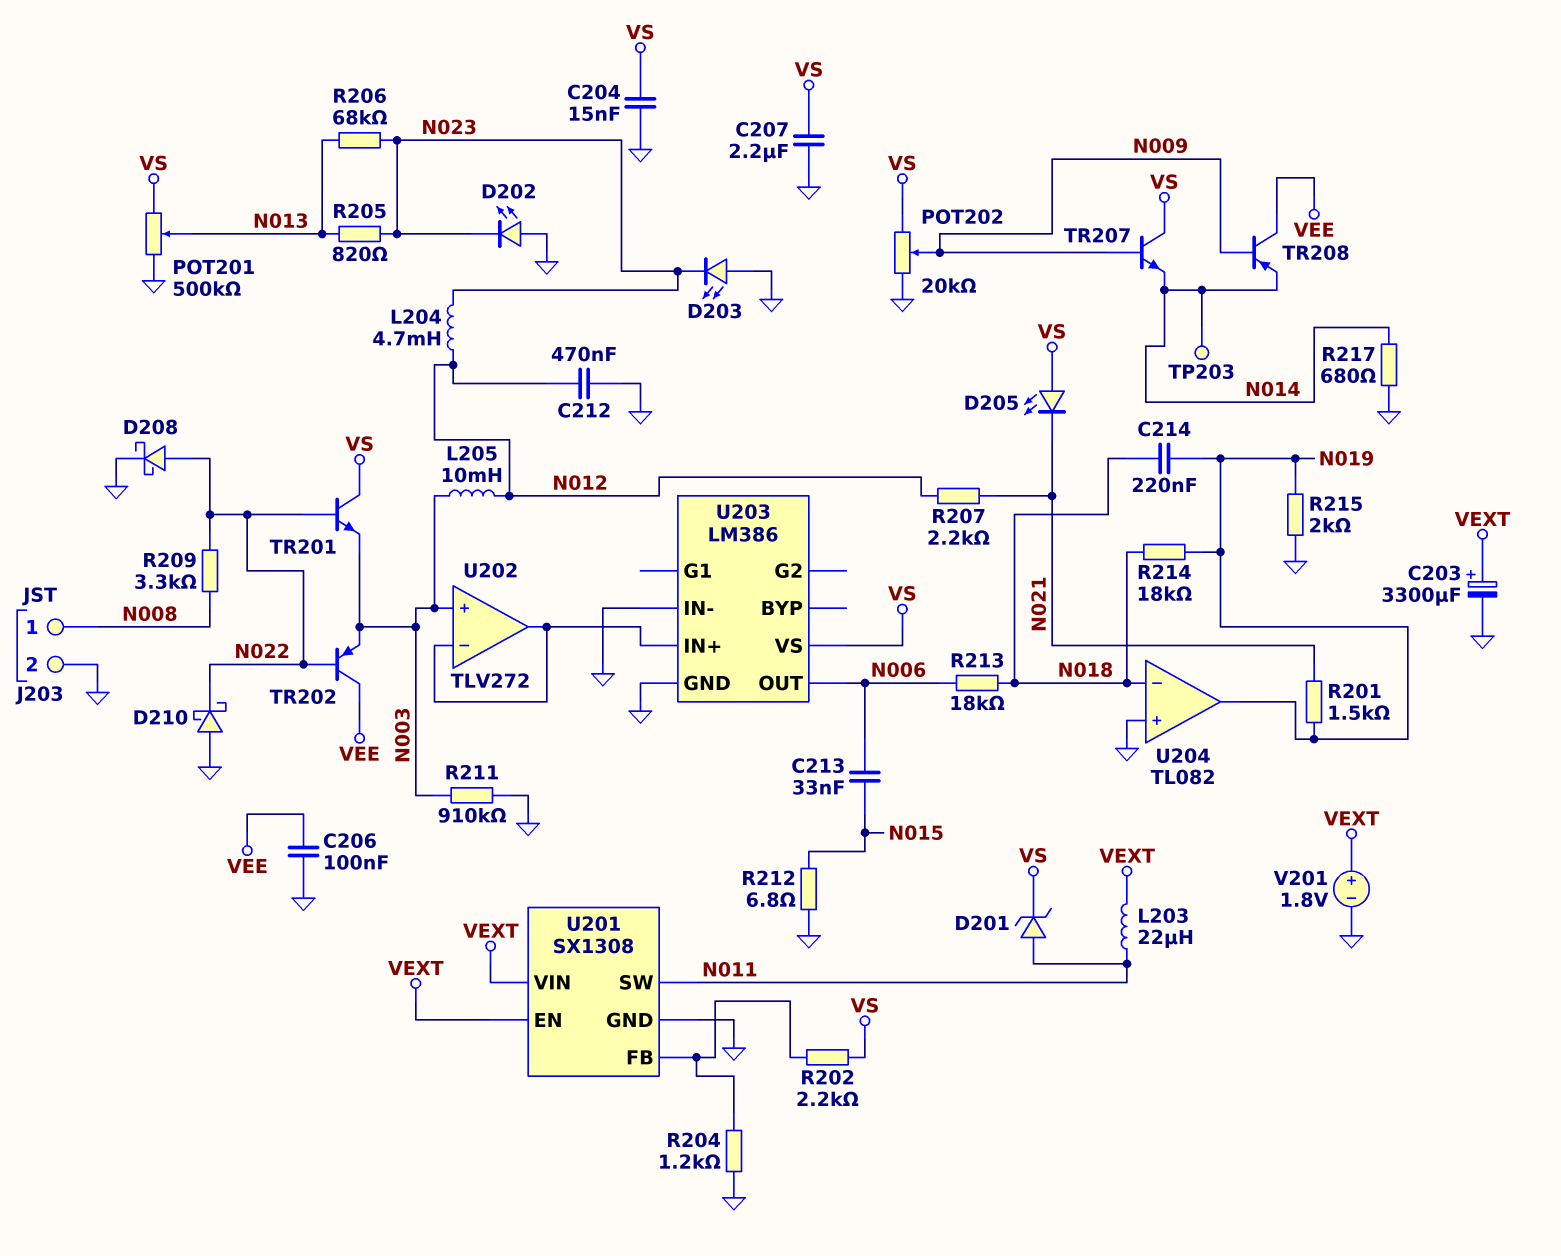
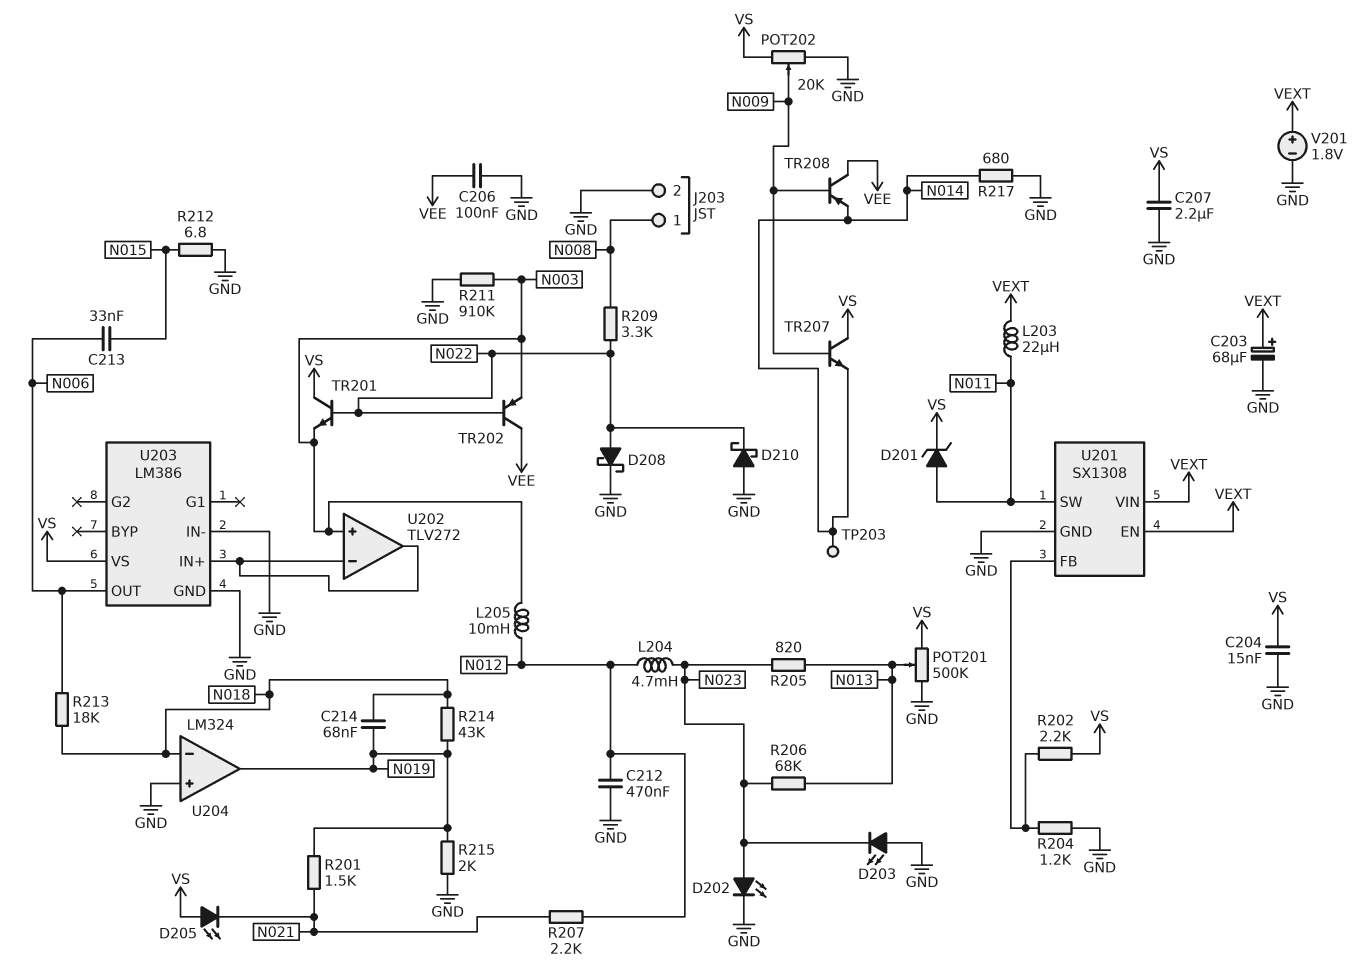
C203: 3300uF (plus VEXT, minus GND) -> 68uF (plus VEXT, minus GND)
C214: 220nF (N018, N019) -> 68nF (N018, N019)
D202: LED (A GND, K N023) -> LED (A N023, K GND)
R214: 18k (N018, N019) -> 43k (N018, N019)
U204: TL082 -> LM324

